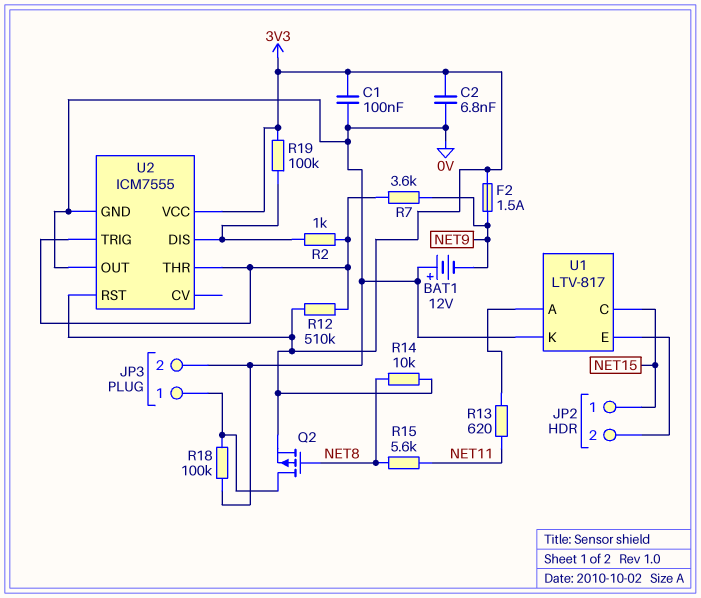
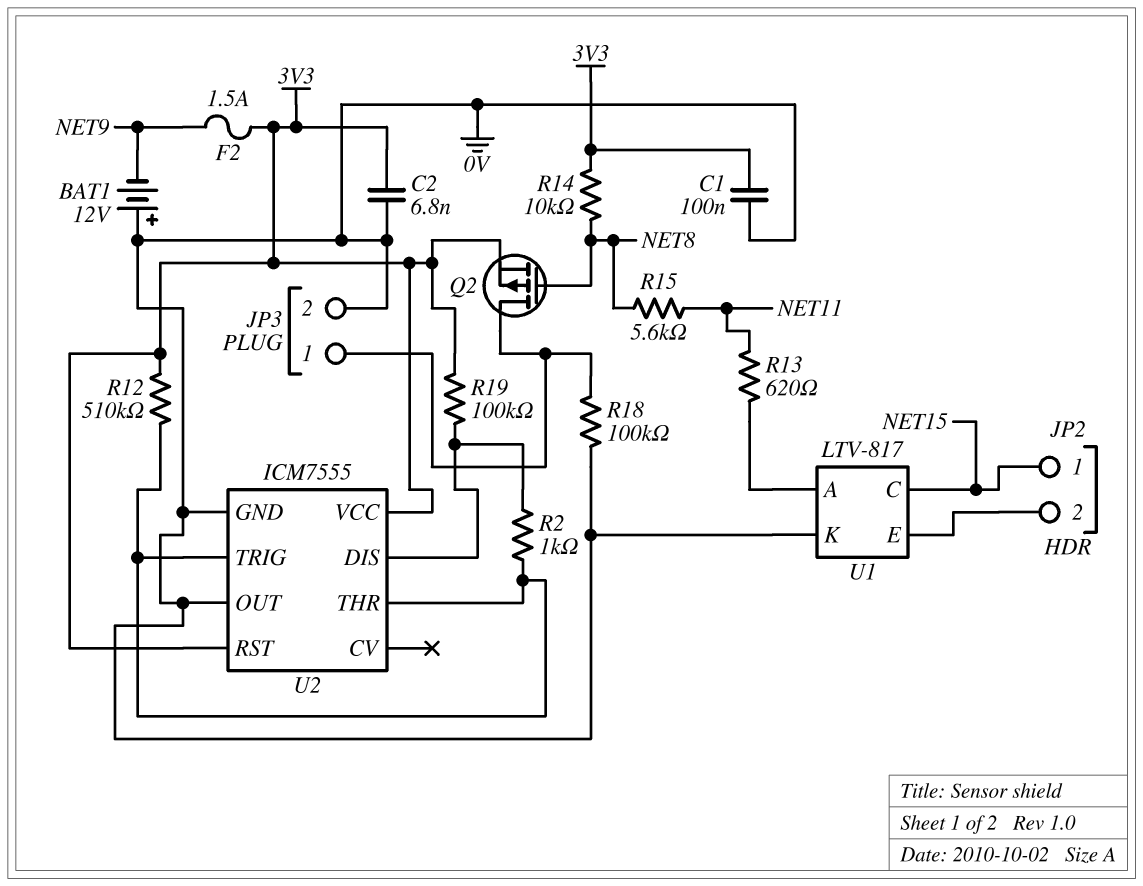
R7: 3.6k (NET9, U2/THR) -> none

